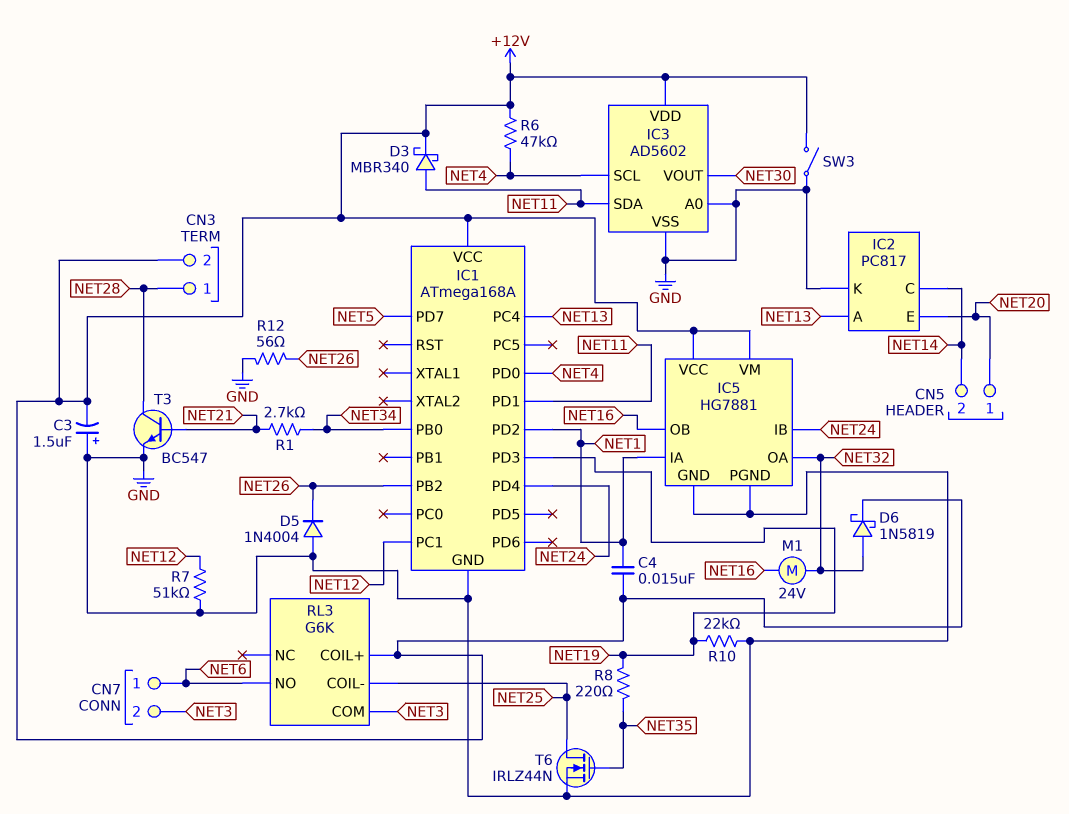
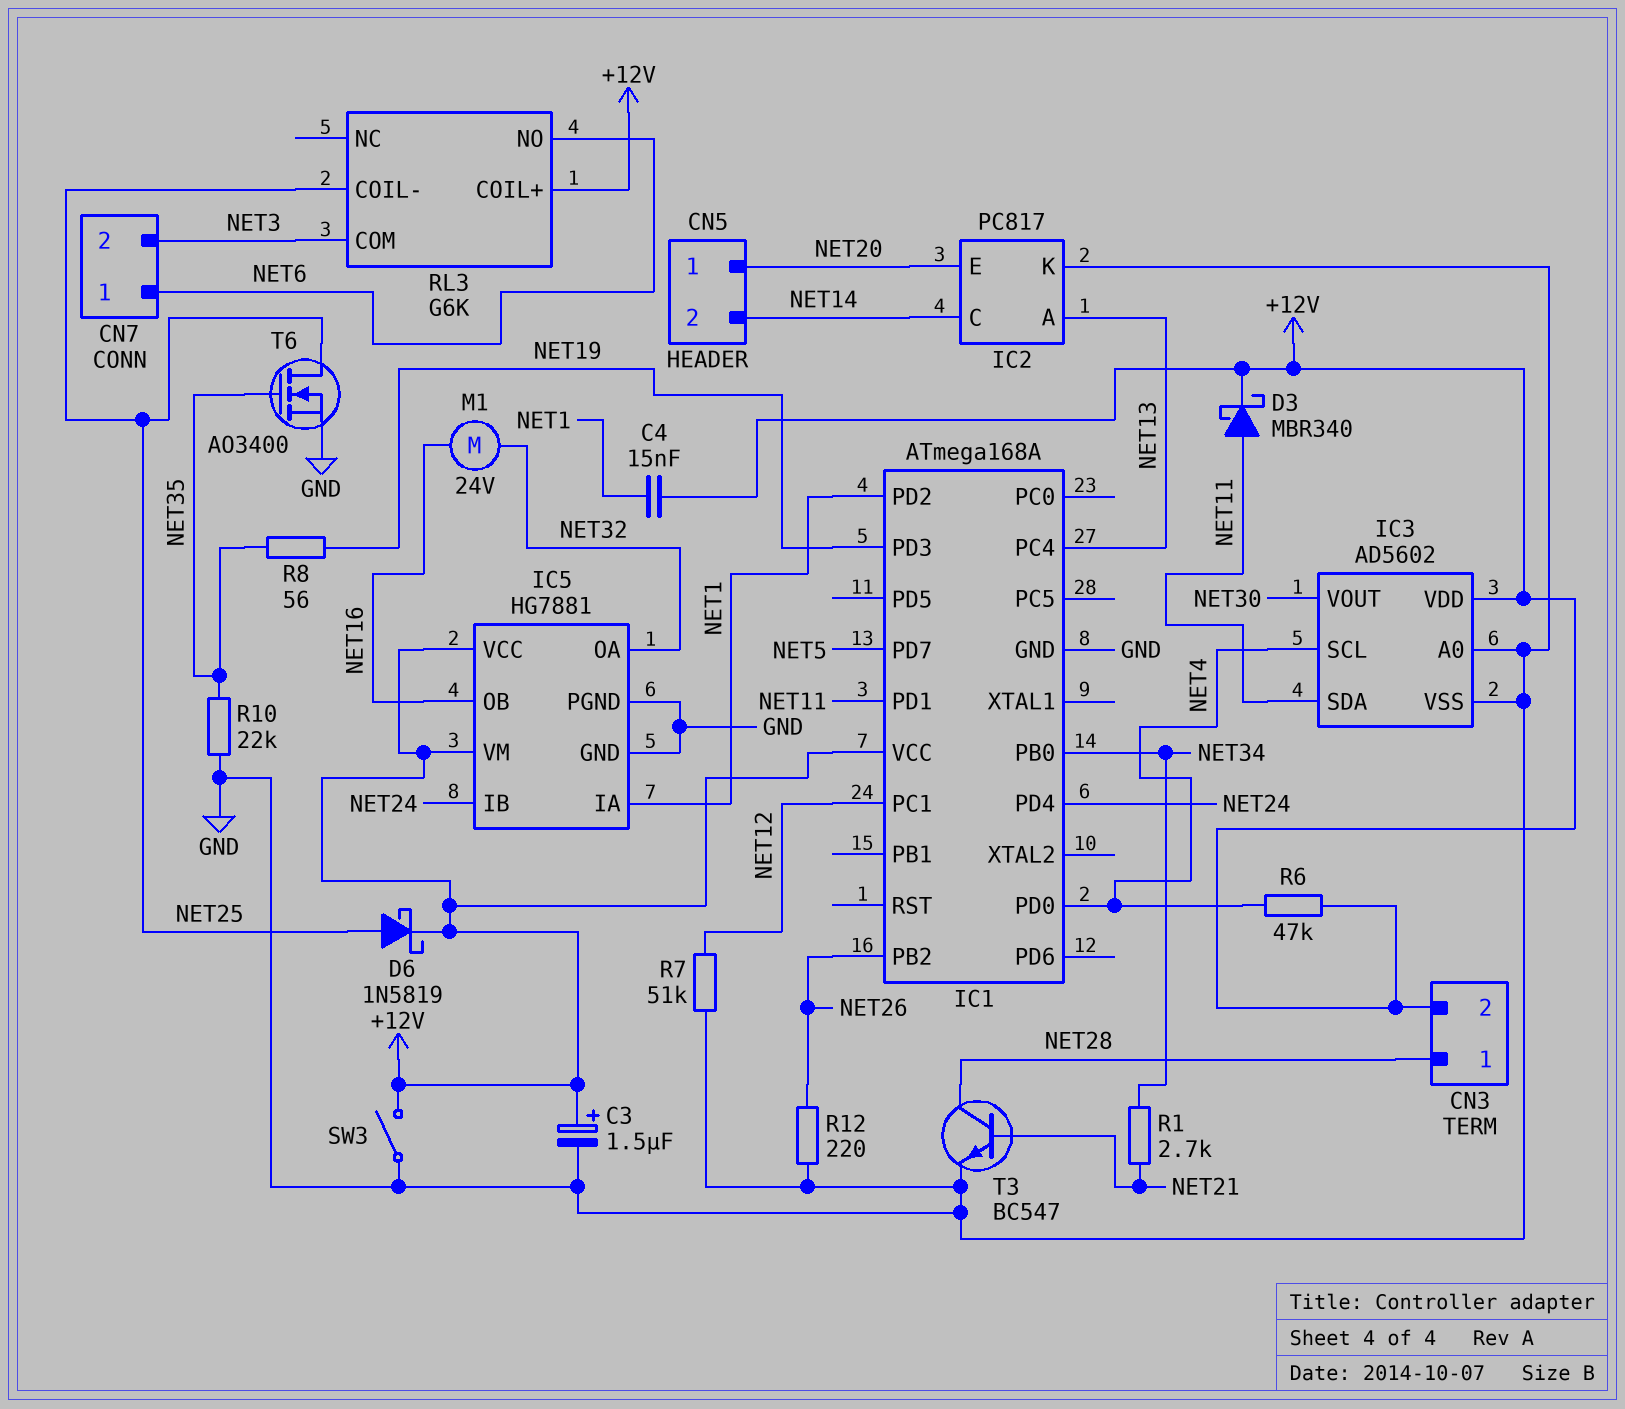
C3: 1.5uF (plus GND, minus +12V) -> 1.5uF (plus +12V, minus GND)
D5: diode 1N4004 (A GND, K NET26) -> none
D6: schottky 1N5819 (A NET32, K +12V) -> schottky 1N5819 (A NET25, K +12V)
R8: 220 (NET19, NET35) -> 56 (NET19, NET35)
R10: 22k (GND, NET19) -> 22k (GND, NET35)
R12: 56 (GND, NET26) -> 220 (GND, NET26)
T6: NMOS IRLZ44N (G NET35, D NET25, S GND) -> NMOS AO3400 (G NET35, D NET25, S GND)

